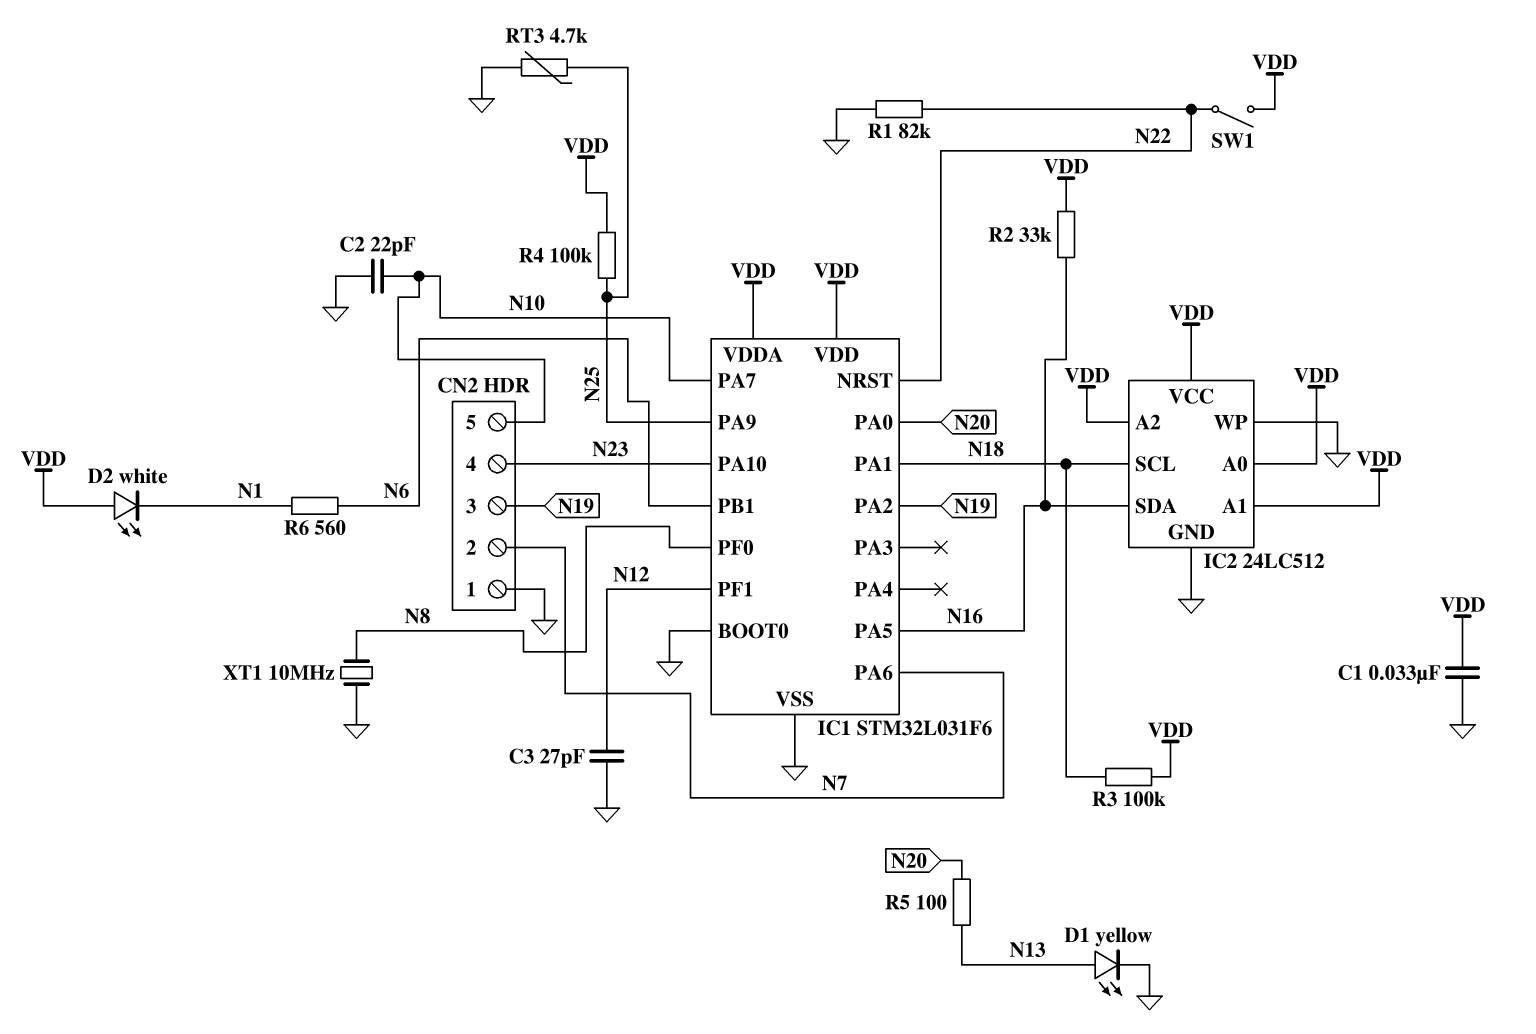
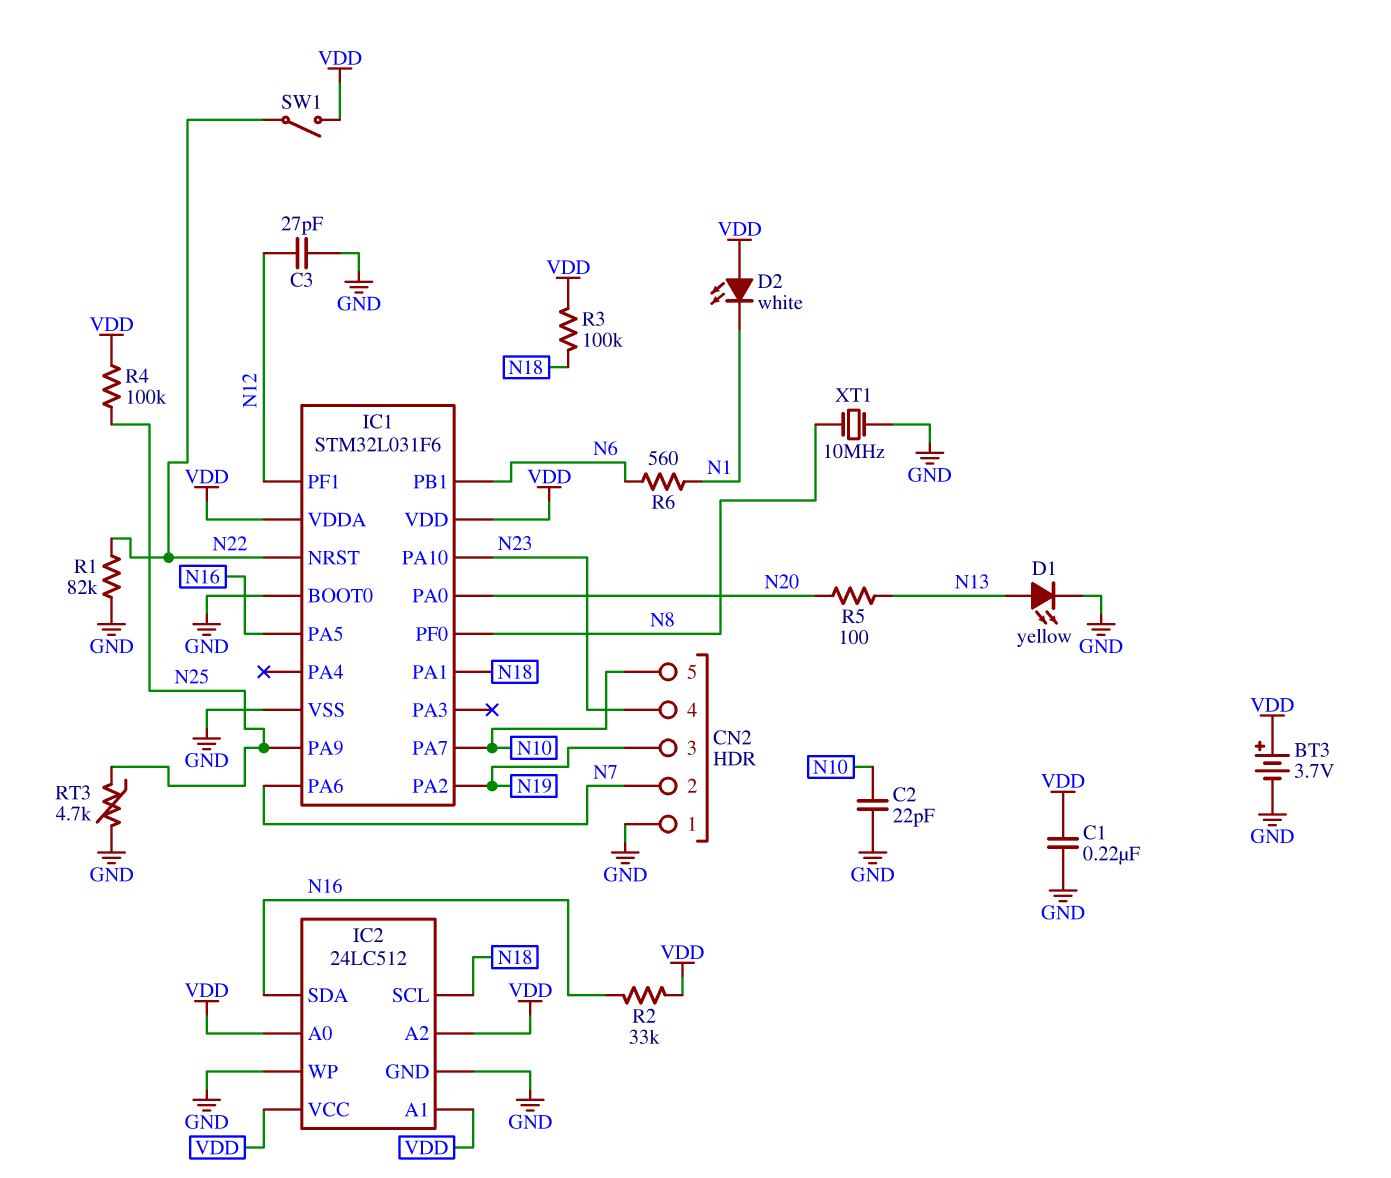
BT3: none -> 3.7V (plus VDD, minus GND)
C1: 33nF (GND, VDD) -> 220nF (GND, VDD)

